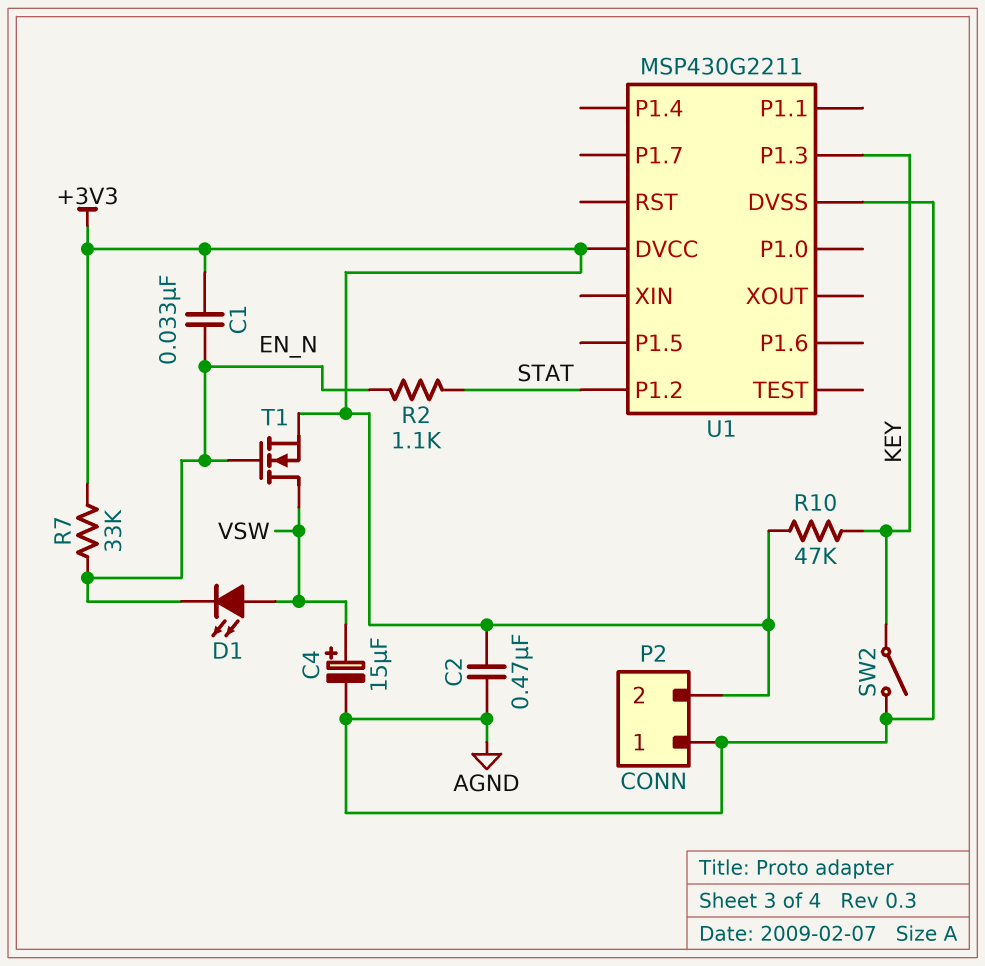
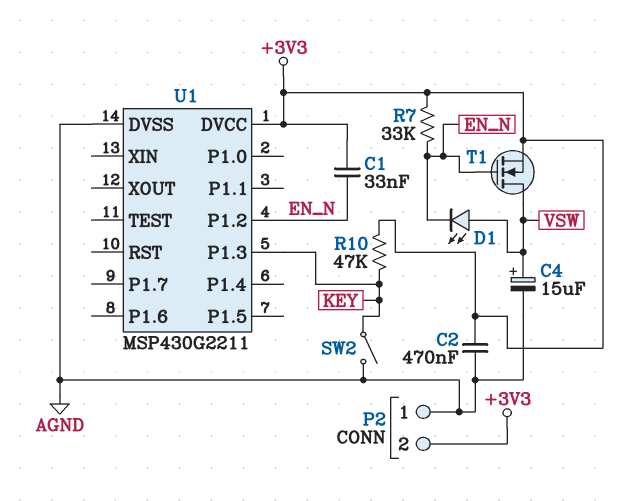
R2: 1.1k (EN_N, STAT) -> none
U1 pin P1.2: STAT -> EN_N

